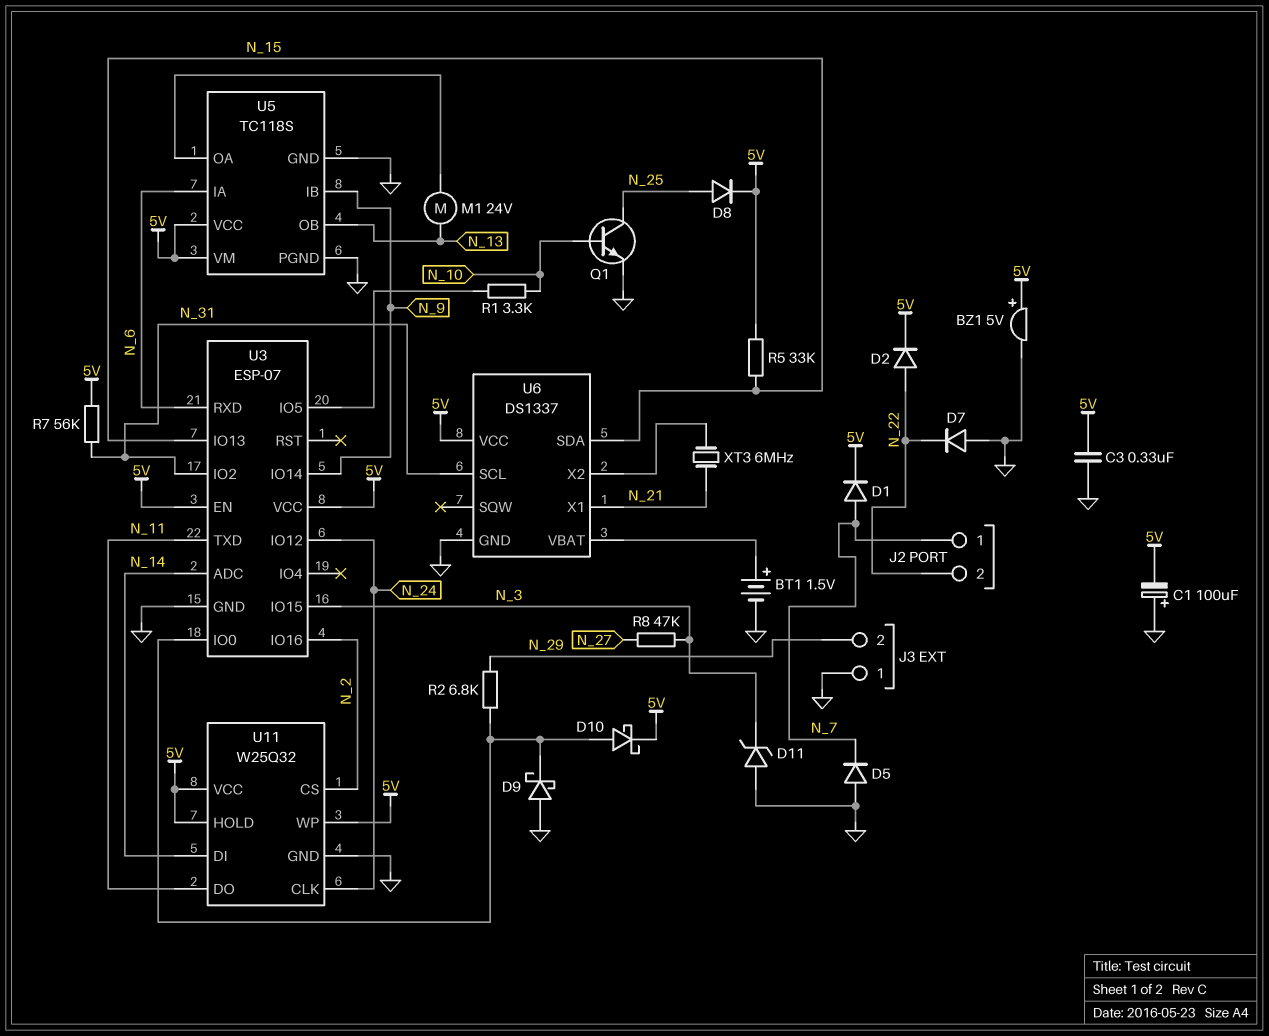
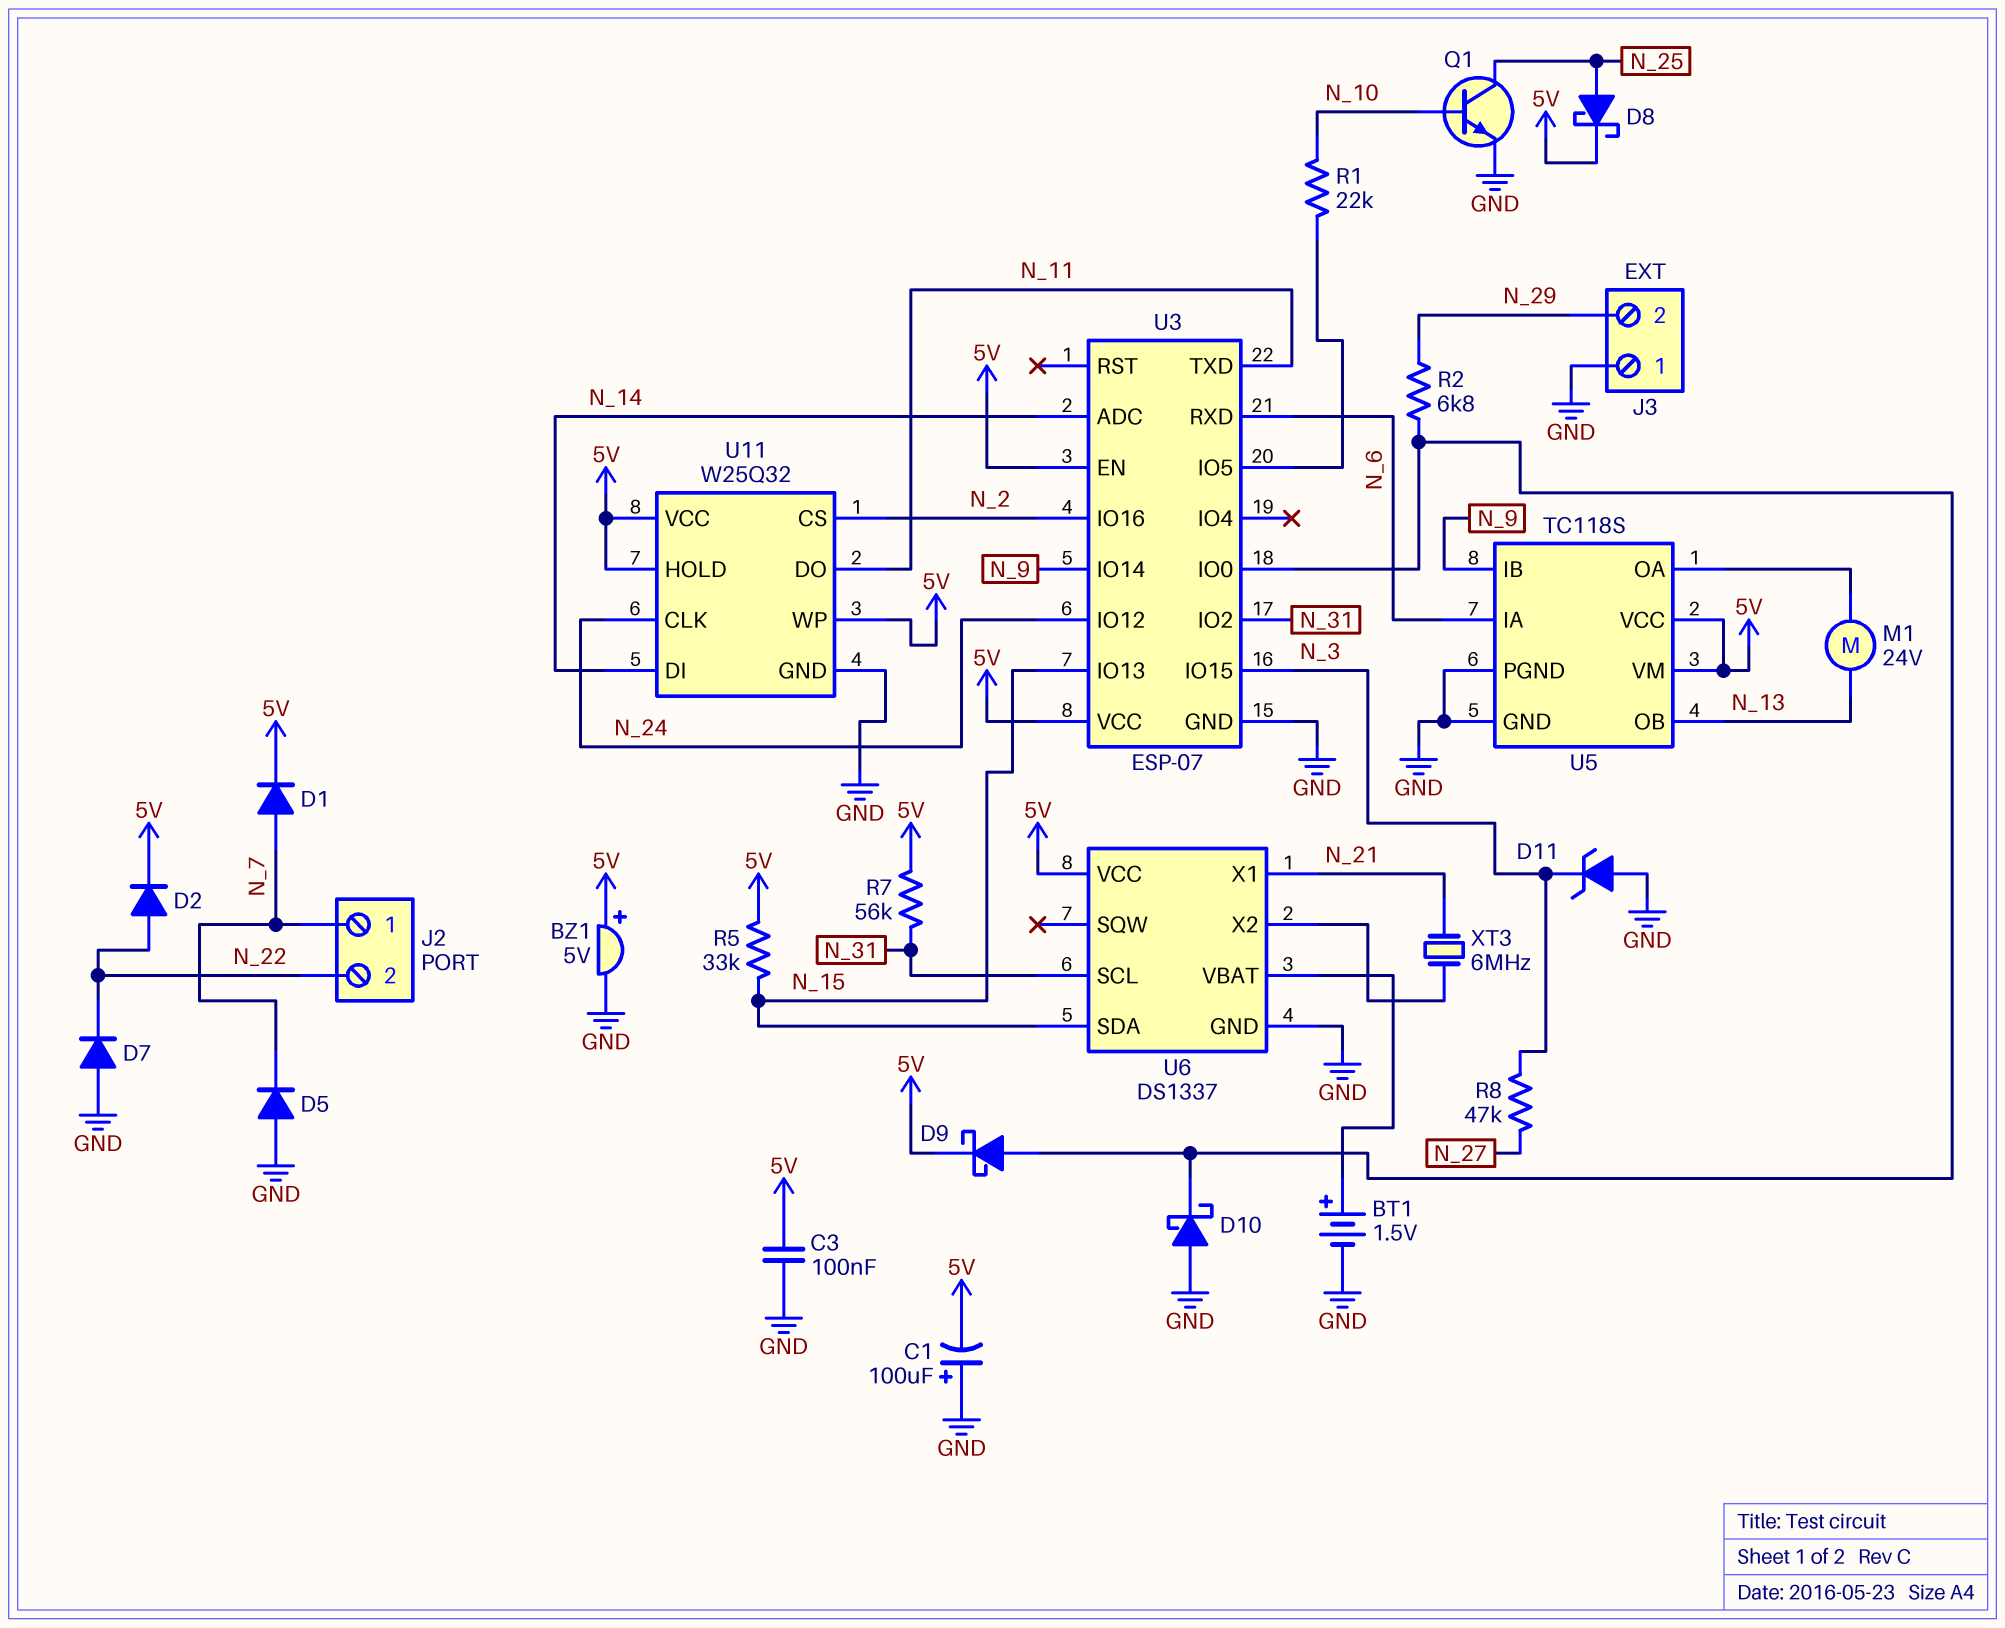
C3: 330nF (5V, GND) -> 100nF (5V, GND)
D8: diode (A N_25, K 5V) -> schottky (A N_25, K 5V)
D9: schottky (A GND, K U3/IO0) -> schottky (A U3/IO0, K 5V)
D10: schottky (A U3/IO0, K 5V) -> schottky (A GND, K U3/IO0)
R1: 3.3k (N_10, U3/IO5) -> 22k (N_10, U3/IO5)

